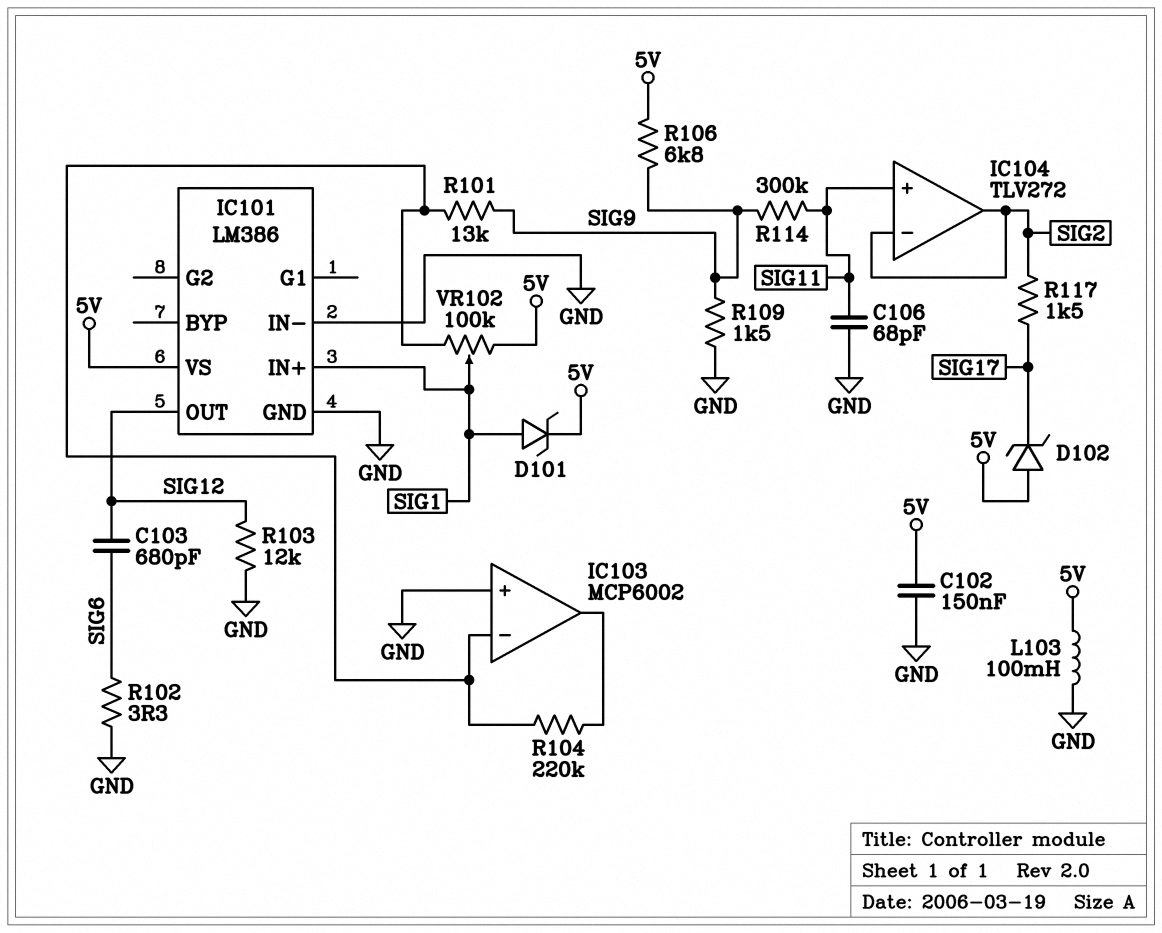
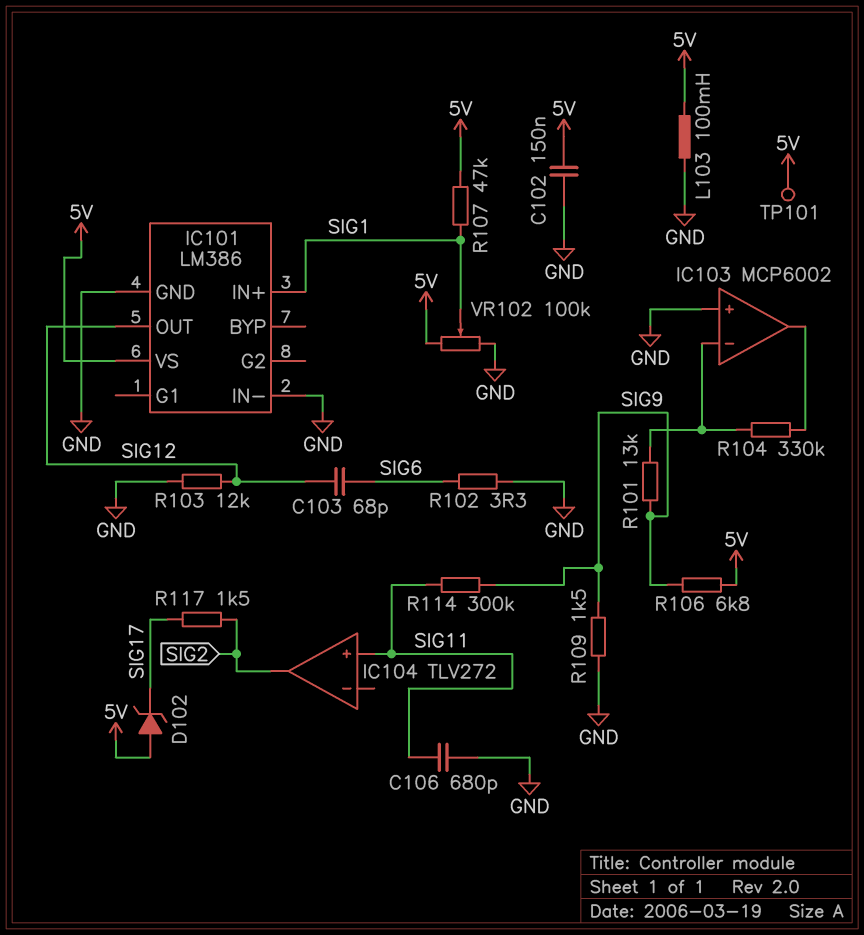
C103: 680pF (SIG6, SIG12) -> 68pF (SIG6, SIG12)
C106: 68pF (GND, SIG11) -> 680pF (GND, SIG11)
D101: zener (A SIG1, K 5V) -> none
IC104 pin in-: SIG2 -> none
R104: 220k (IC103/in-, IC103/out) -> 330k (IC103/in-, IC103/out)
R107: none -> 47k (5V, SIG1)
TP101: none -> test point (5V)
VR102: 100k (5V, IC103/in-, wiper SIG1) -> 100k (5V, GND, wiper SIG1)

